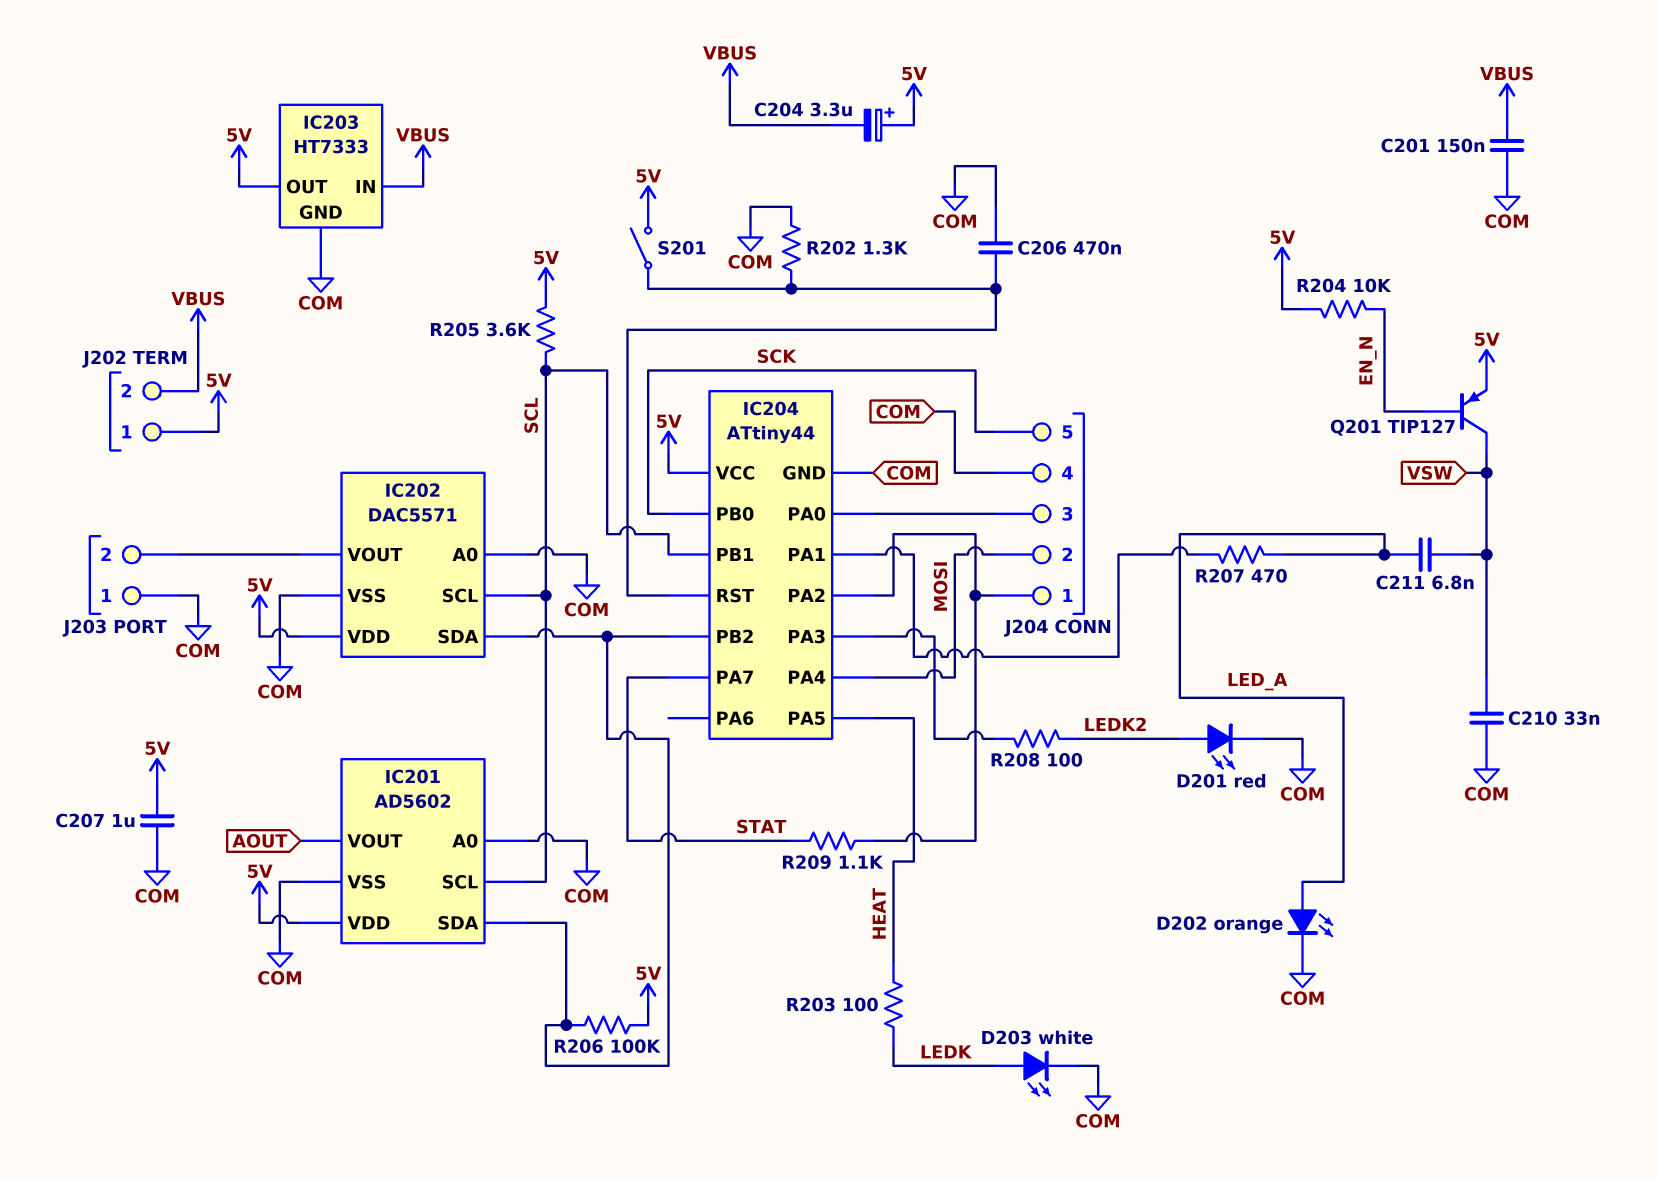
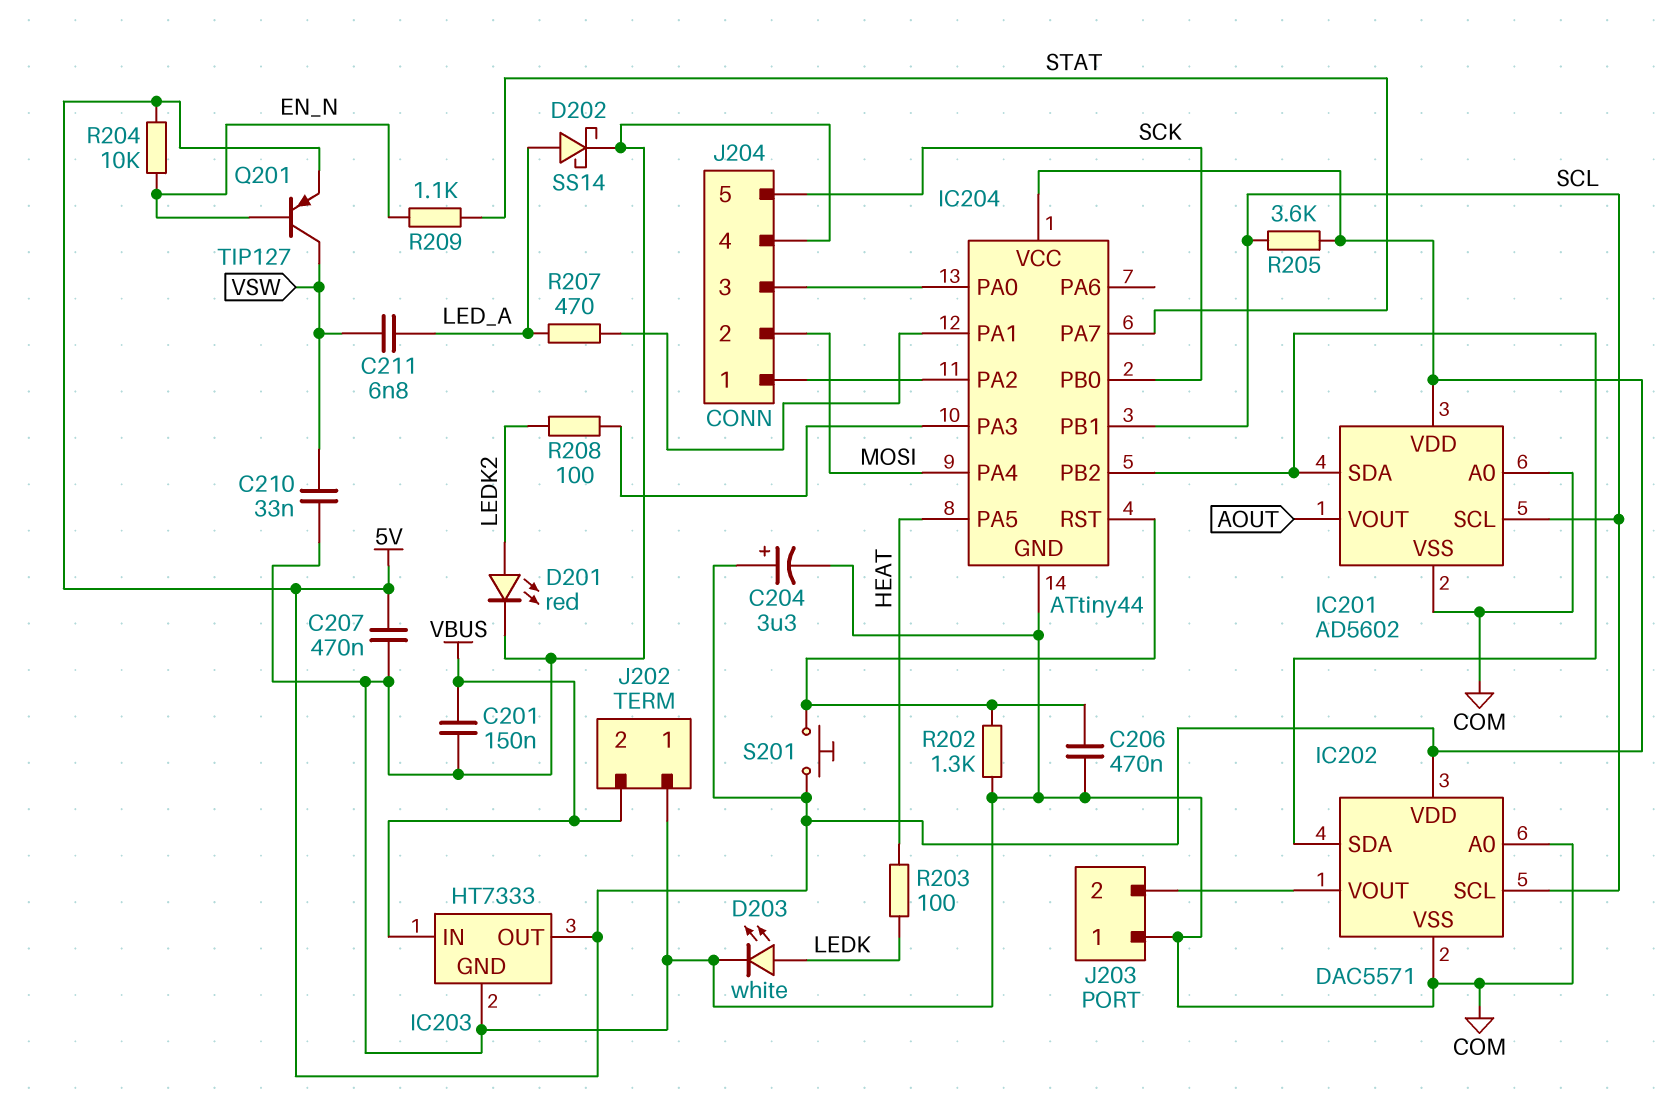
C204: 3.3uF (plus 5V, minus VBUS) -> 3.3uF (plus 5V, minus COM)
C207: 1uF (5V, COM) -> 470nF (5V, COM)
D202: LED orange (A LED_A, K COM) -> schottky SS14 (A LED_A, K COM)
J202 pin 1: 5V -> COM
R206: 100k (5V, IC201/SDA) -> none
R209: 1.1k (IC204/PA2, STAT) -> 1.1k (EN_N, STAT)
S201: switch (5V, IC204/RST) -> button (5V, IC204/RST)

